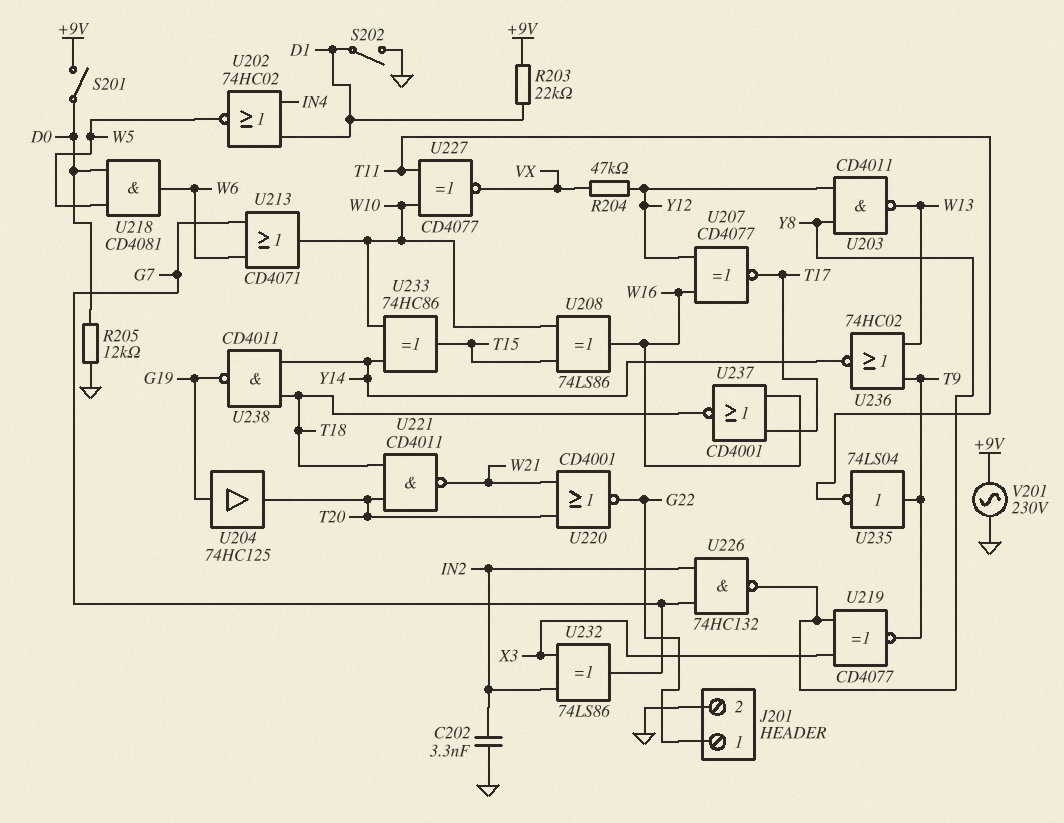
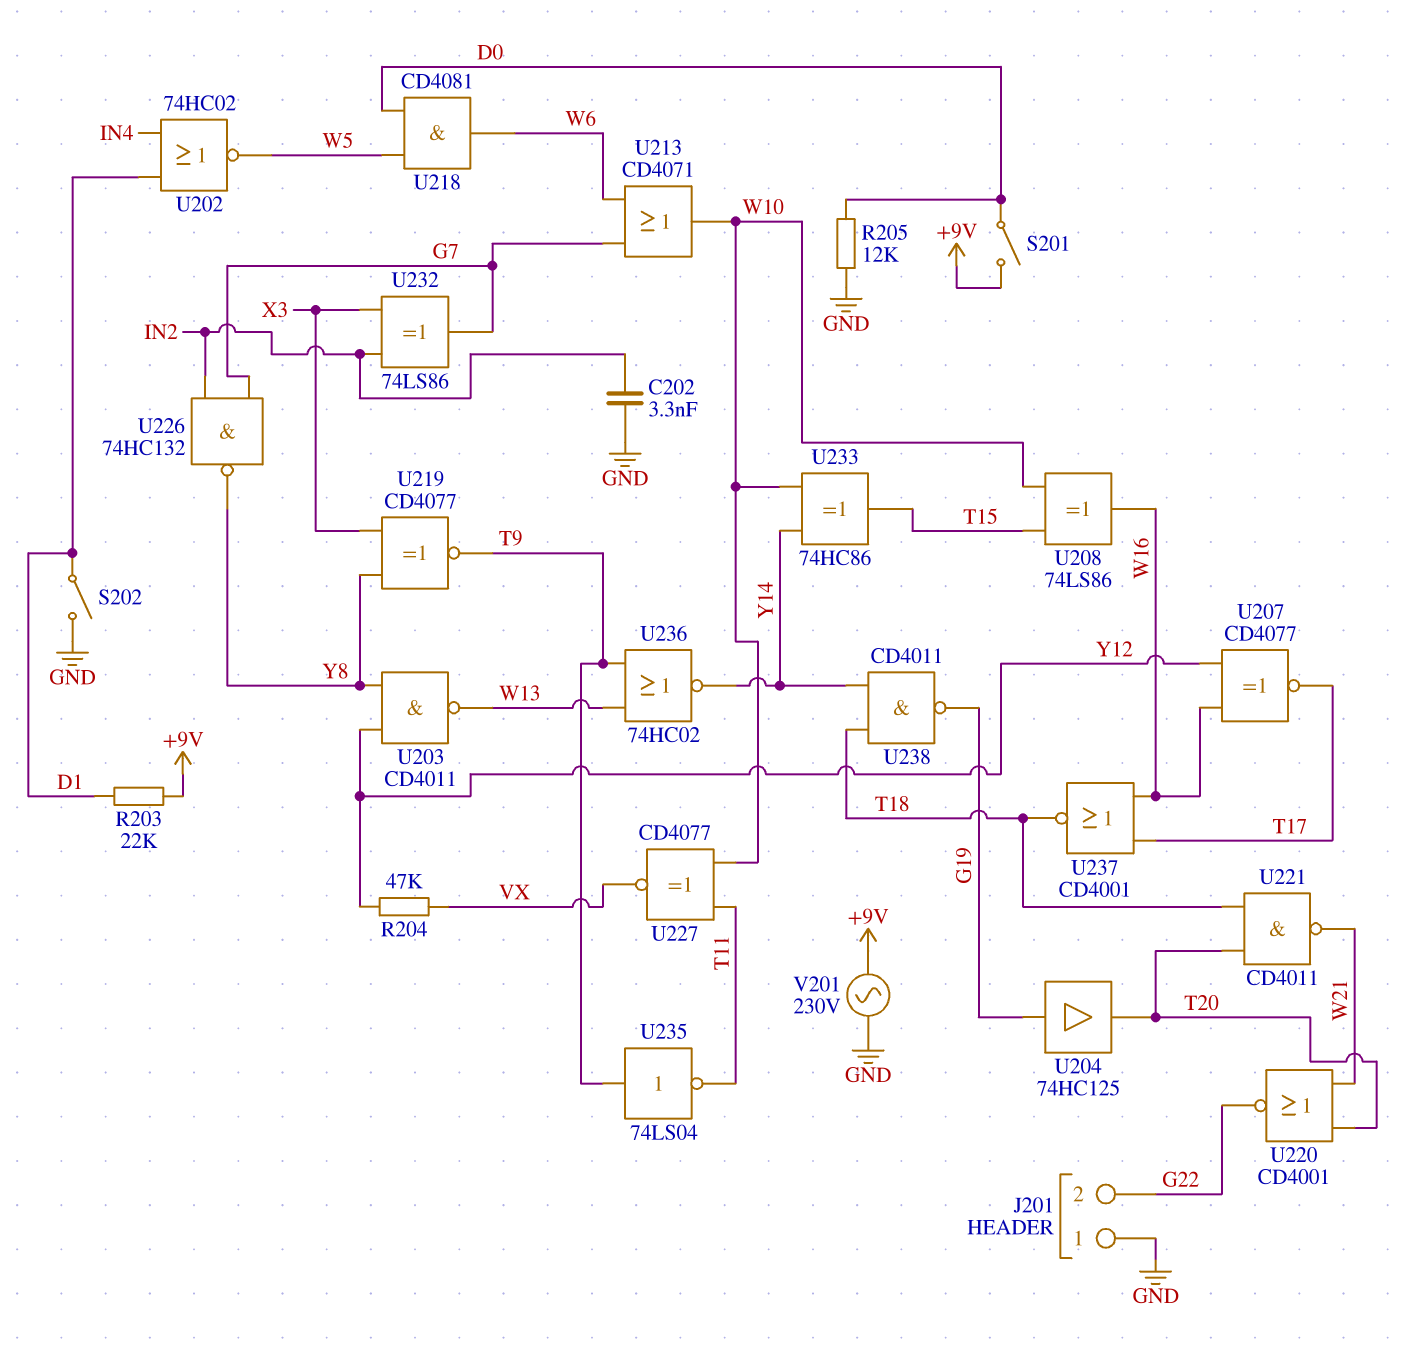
J201 pin 1: G22 -> GND
J201 pin 2: GND -> G22

